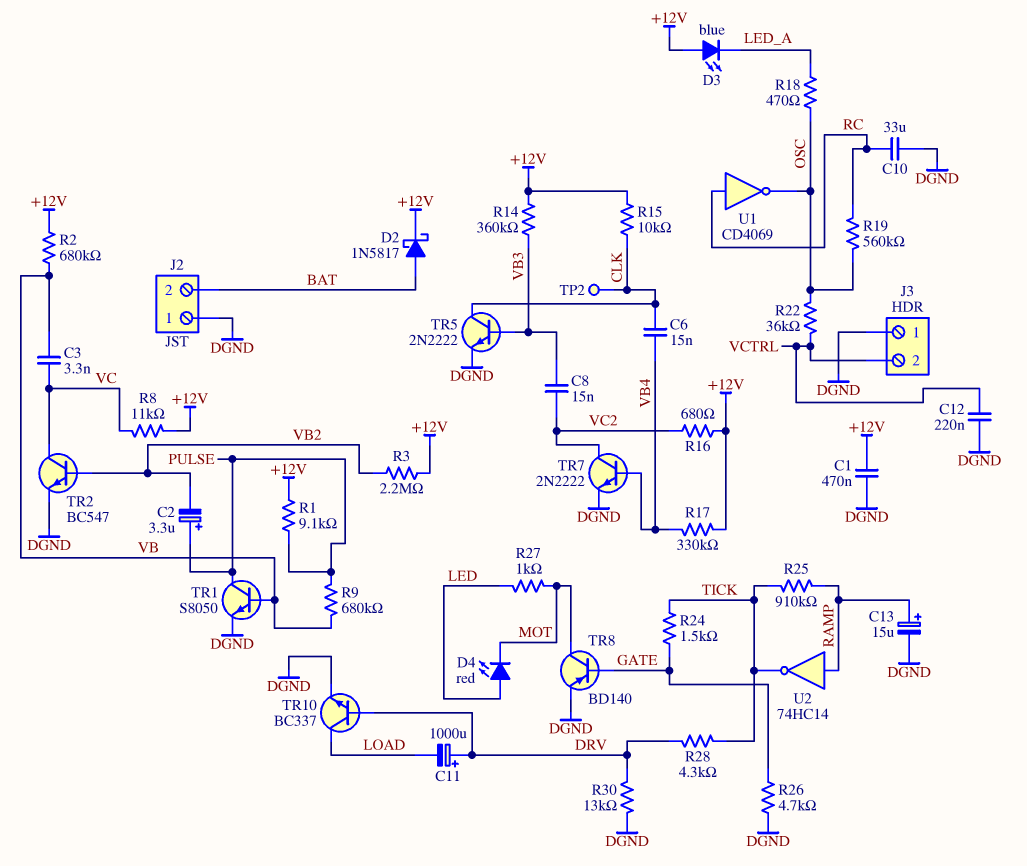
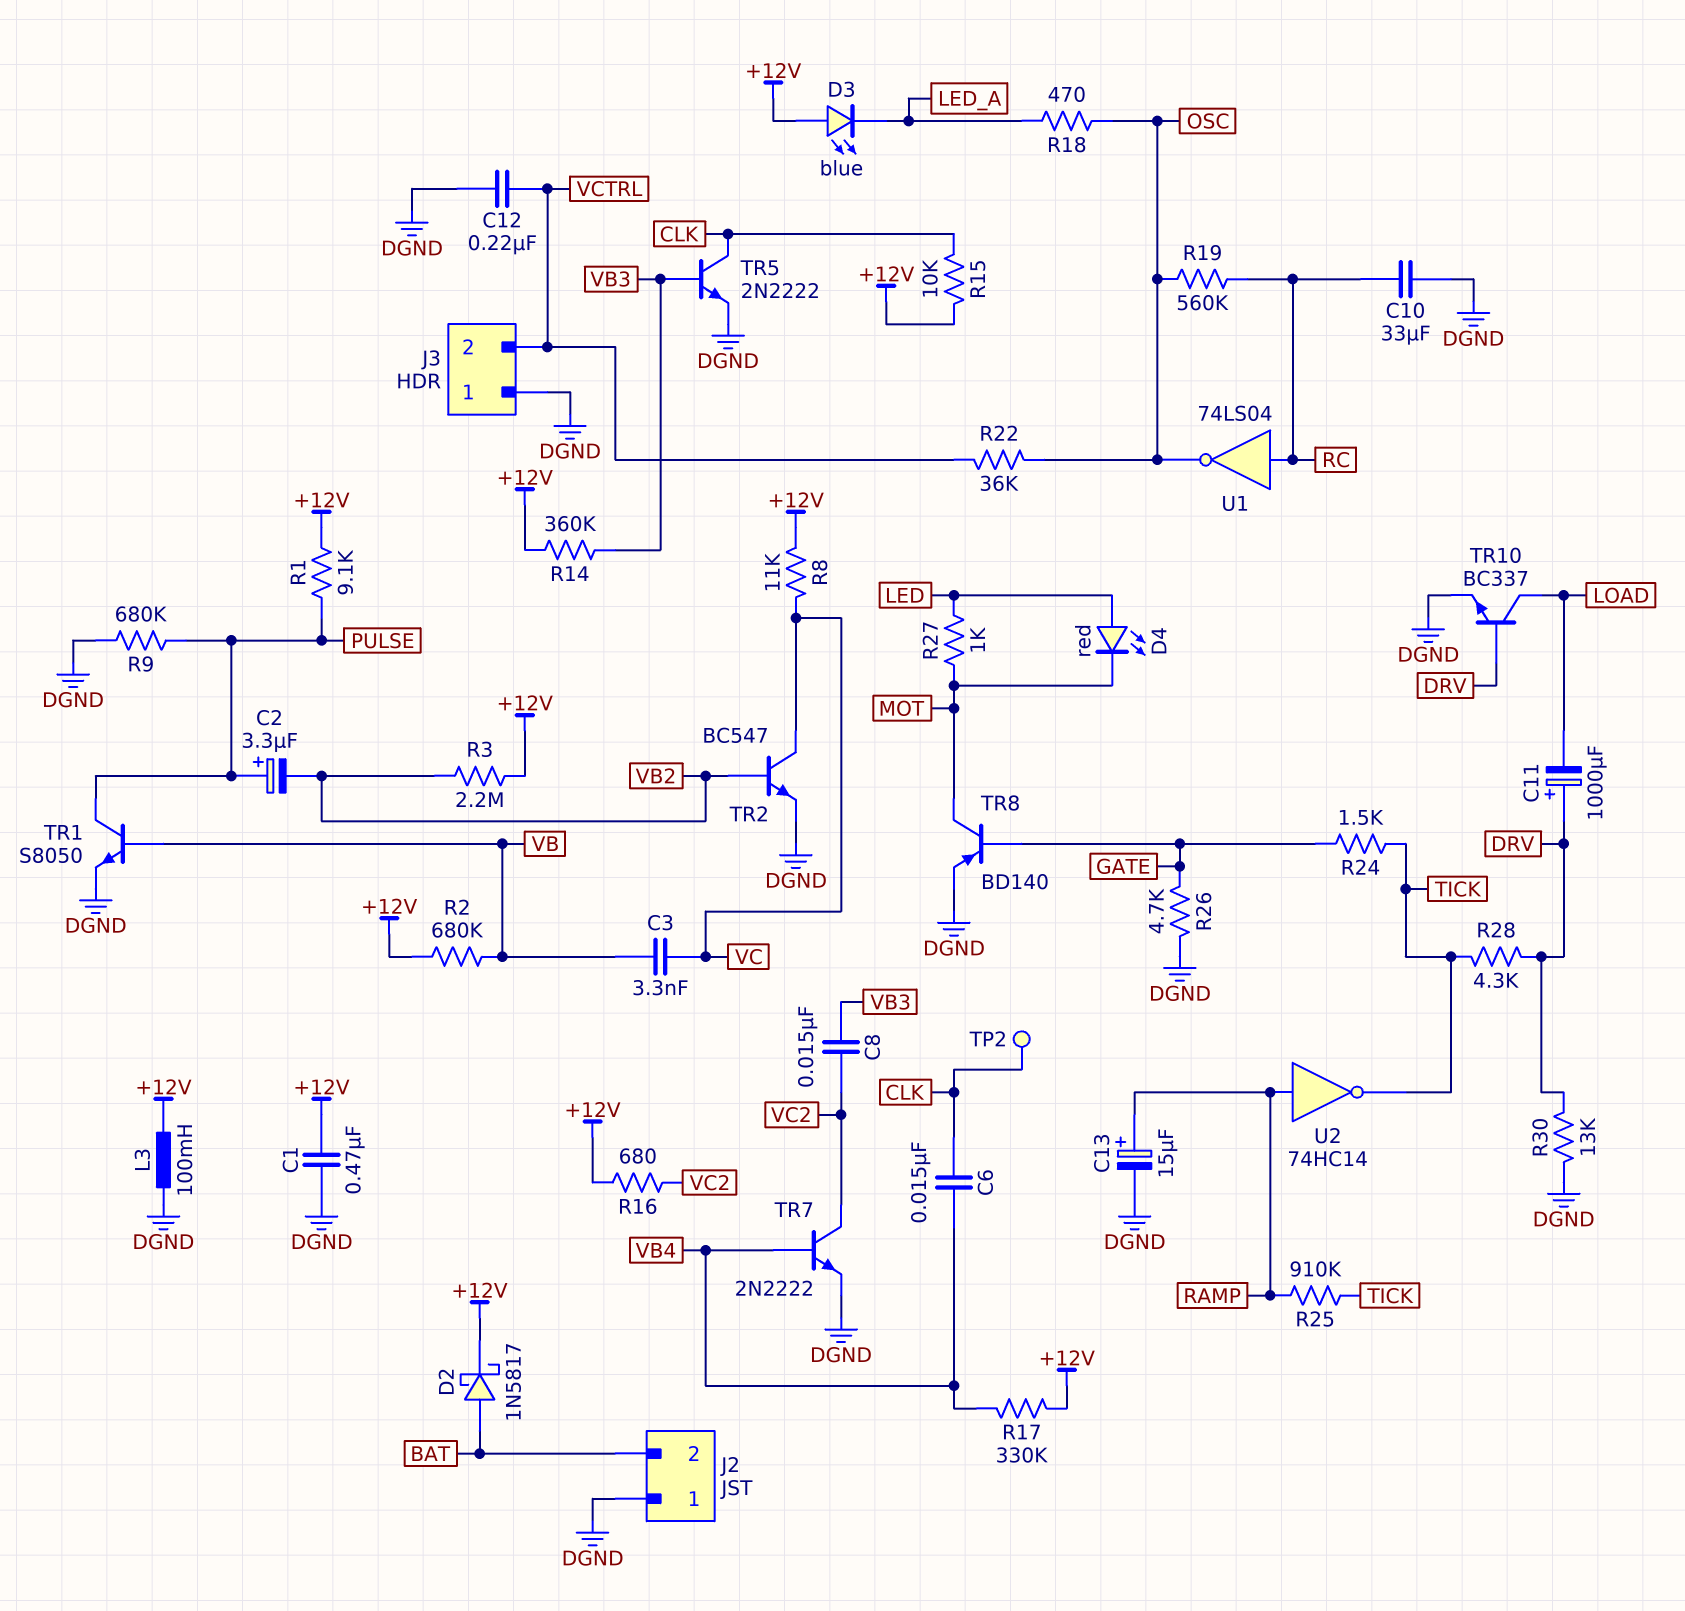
L3: none -> 100mH (+12V, DGND)
R9: 680k (PULSE, VB) -> 680k (DGND, PULSE)
U1: NOT CD4069 (in RC, out OSC) -> NOT 74LS04 (in RC, out OSC)

